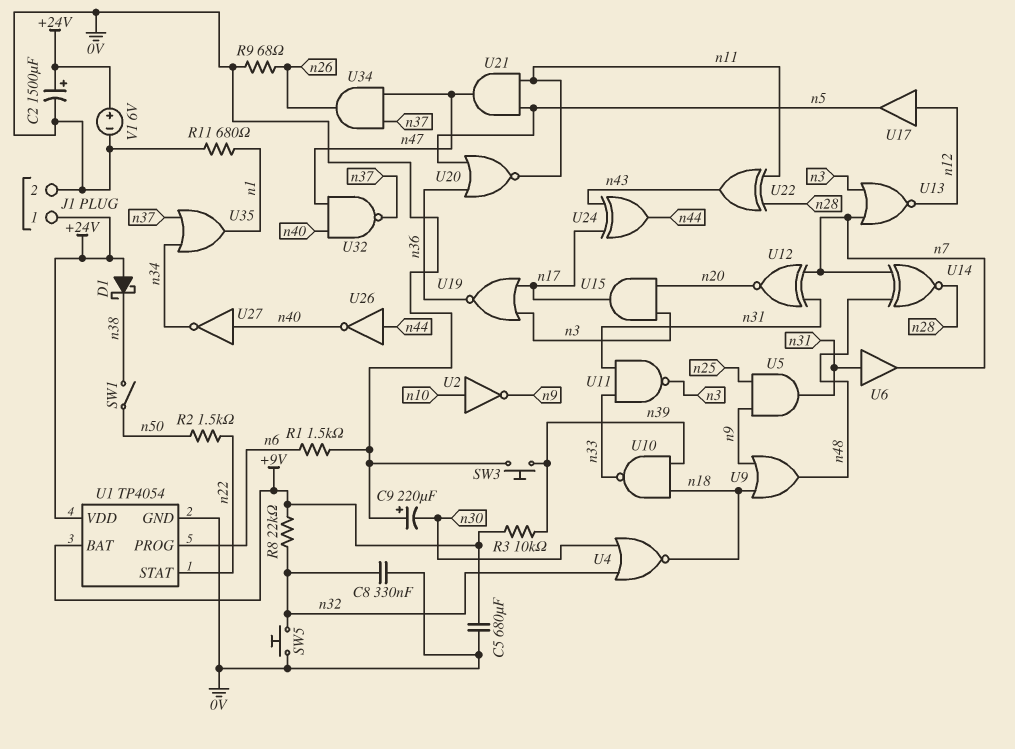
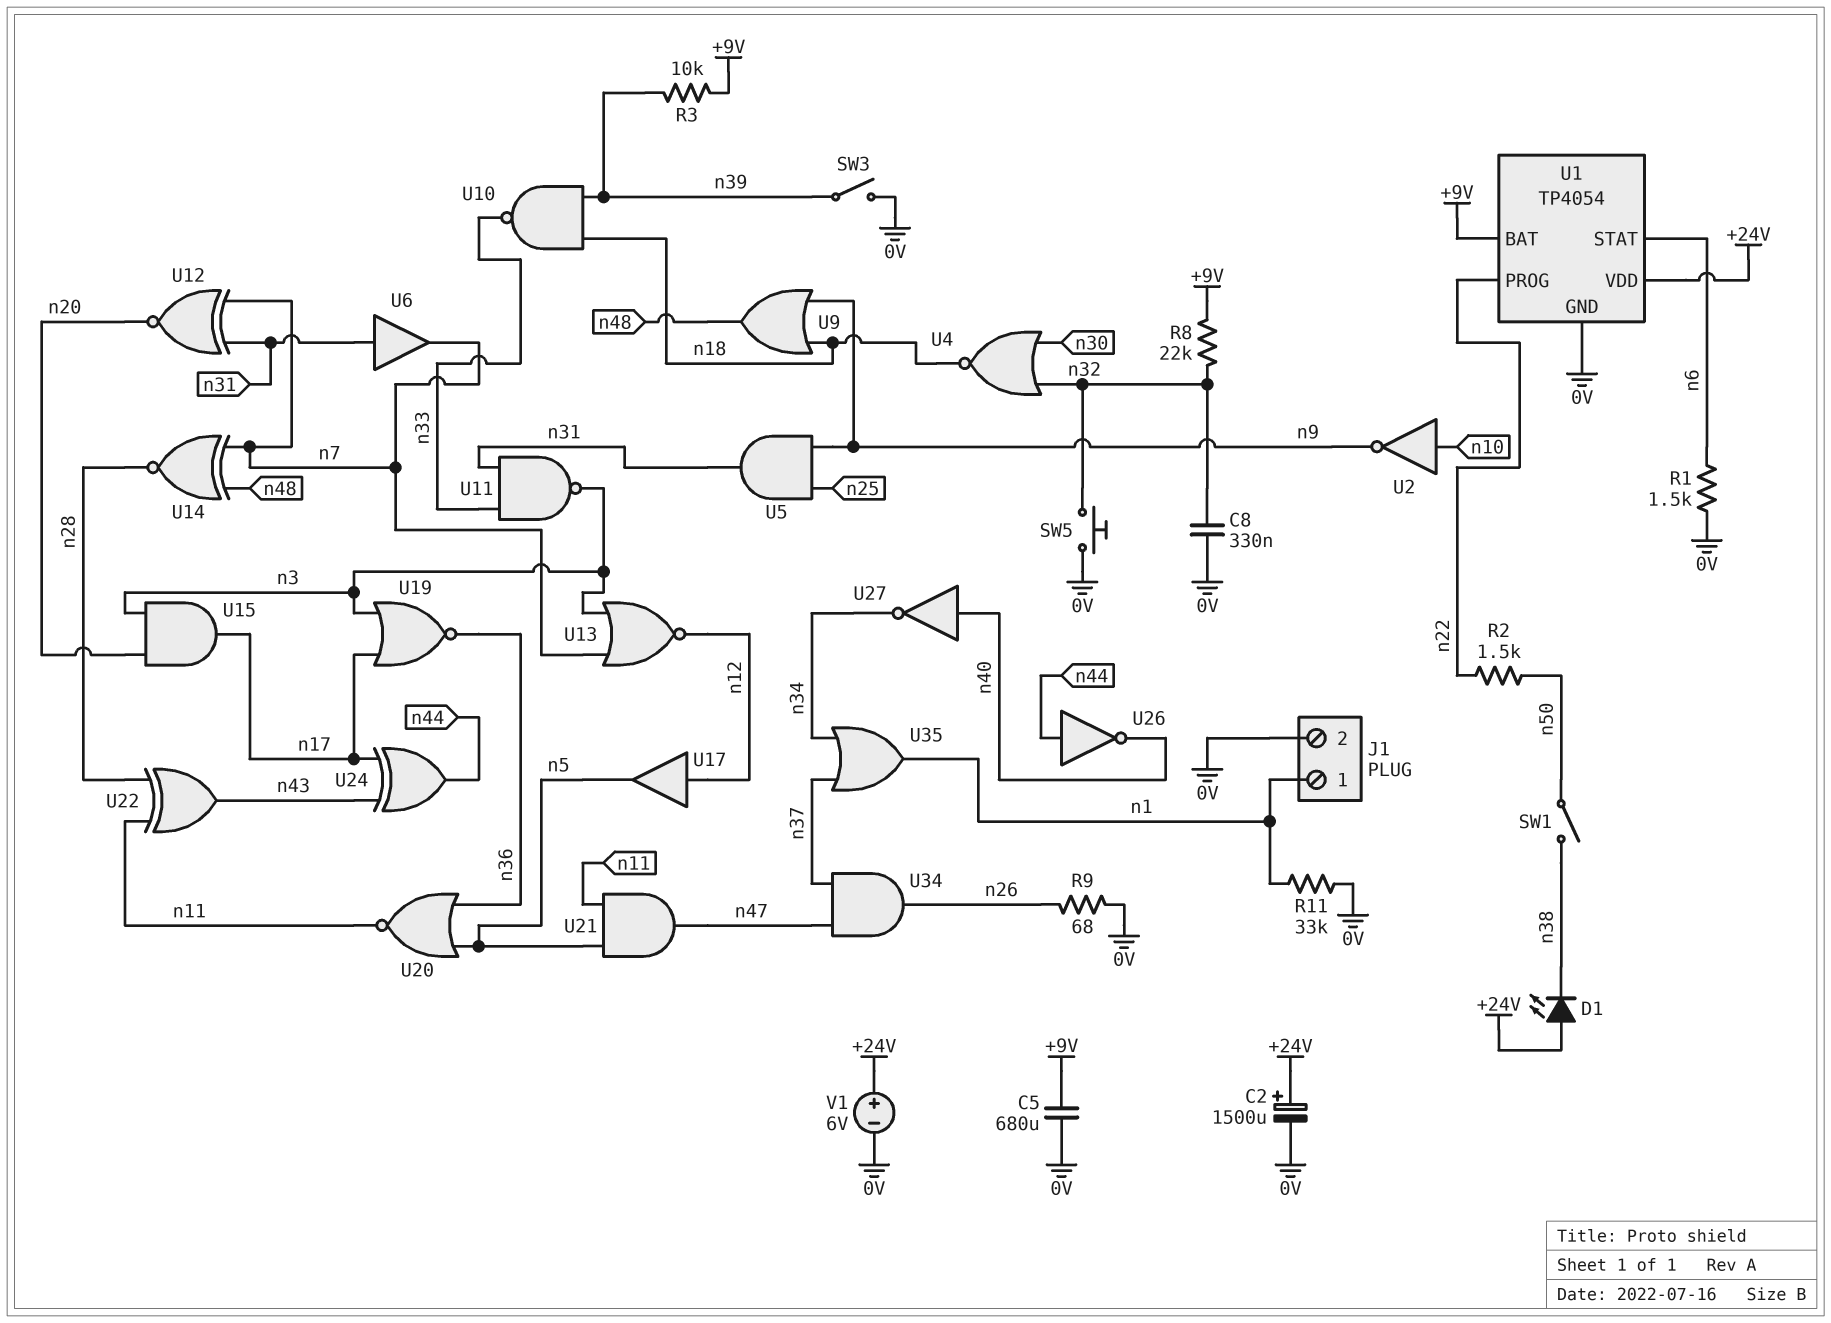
C9: 220uF (plus 0V, minus n30) -> none
D1: schottky (A +24V, K n38) -> LED (A +24V, K n38)
J1 pin 1: +24V -> n1
R11: 680 (0V, n1) -> 33k (0V, n1)
SW3: button (0V, n39) -> switch (0V, n39)
U1 pin PROG: n6 -> n22
U1 pin STAT: n22 -> n6
U32: NAND (in n40, in n47, out n37) -> none

